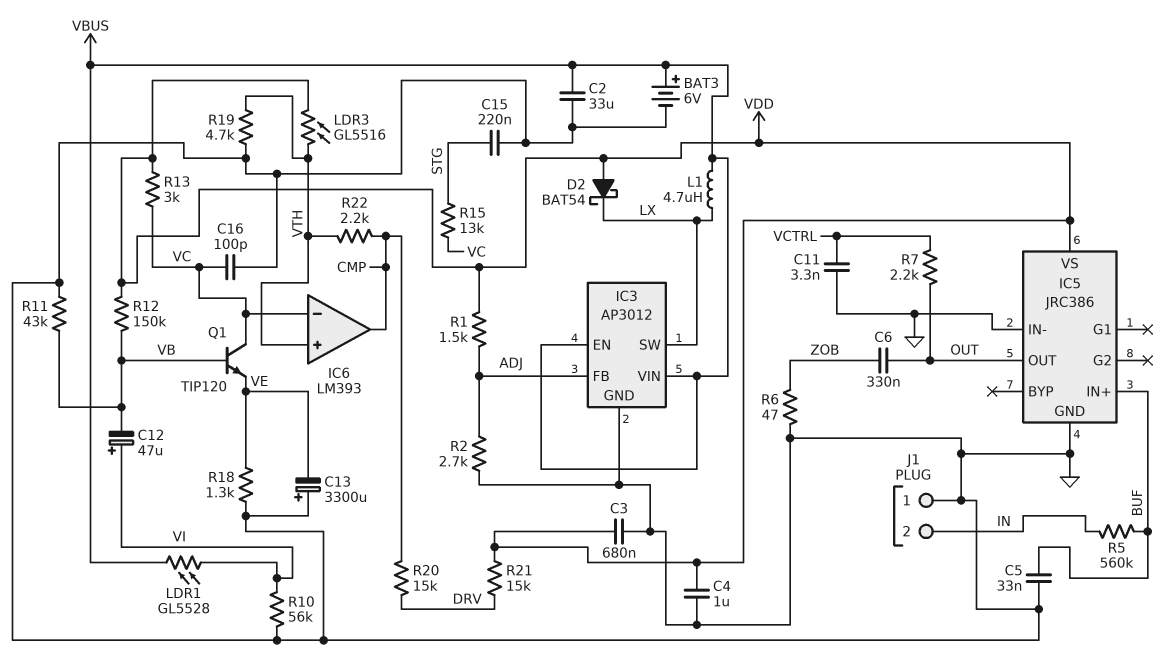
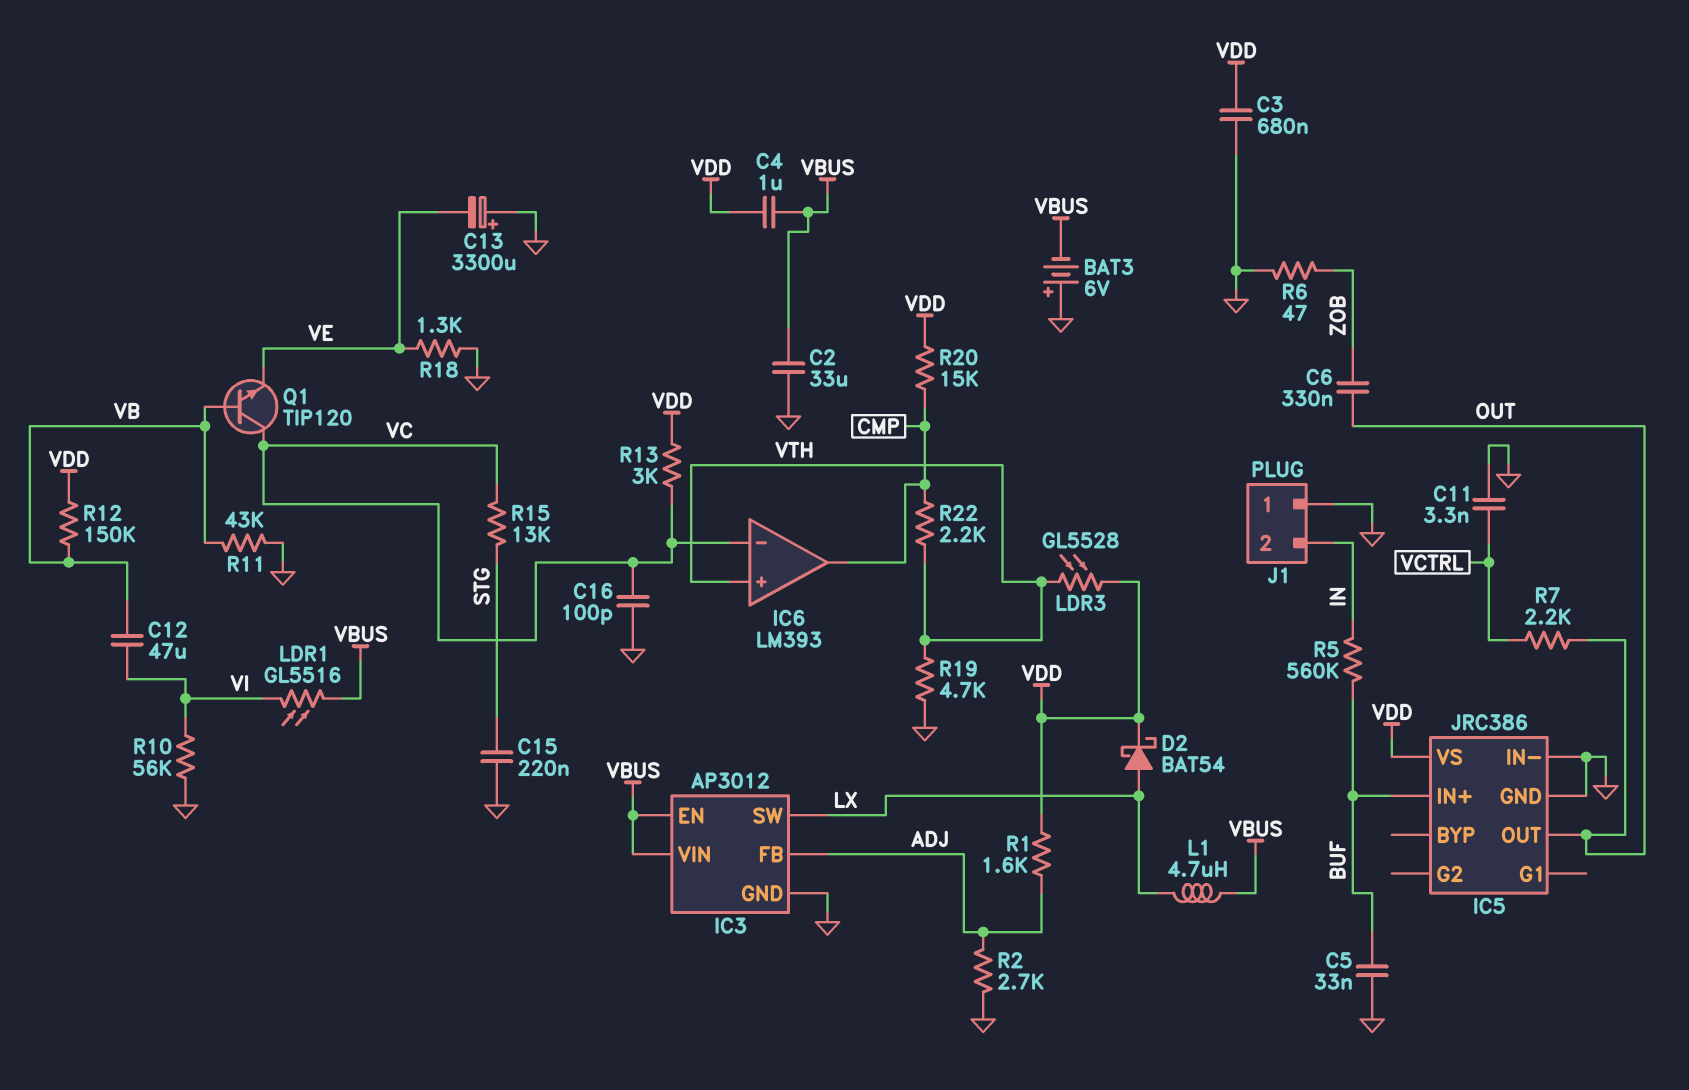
BAT3: 6V (plus VBUS, minus GND) -> 6V (plus GND, minus VBUS)
C4: 1uF (GND, VDD) -> 1uF (VBUS, VDD)
C12: 47uF (plus VI, minus VB) -> 47uF (VB, VI)
D2: schottky BAT54 (A VDD, K LX) -> schottky BAT54 (A LX, K VDD)
LDR1: GL5528 (VBUS, VI) -> GL5516 (VBUS, VI)
LDR3: GL5516 (VDD, VTH) -> GL5528 (VDD, VTH)
R1: 1.5k (ADJ, VDD) -> 1.6k (ADJ, VDD)
R20: 15k (CMP, DRV) -> 15k (CMP, VDD)
R21: 15k (DRV, VDD) -> none

